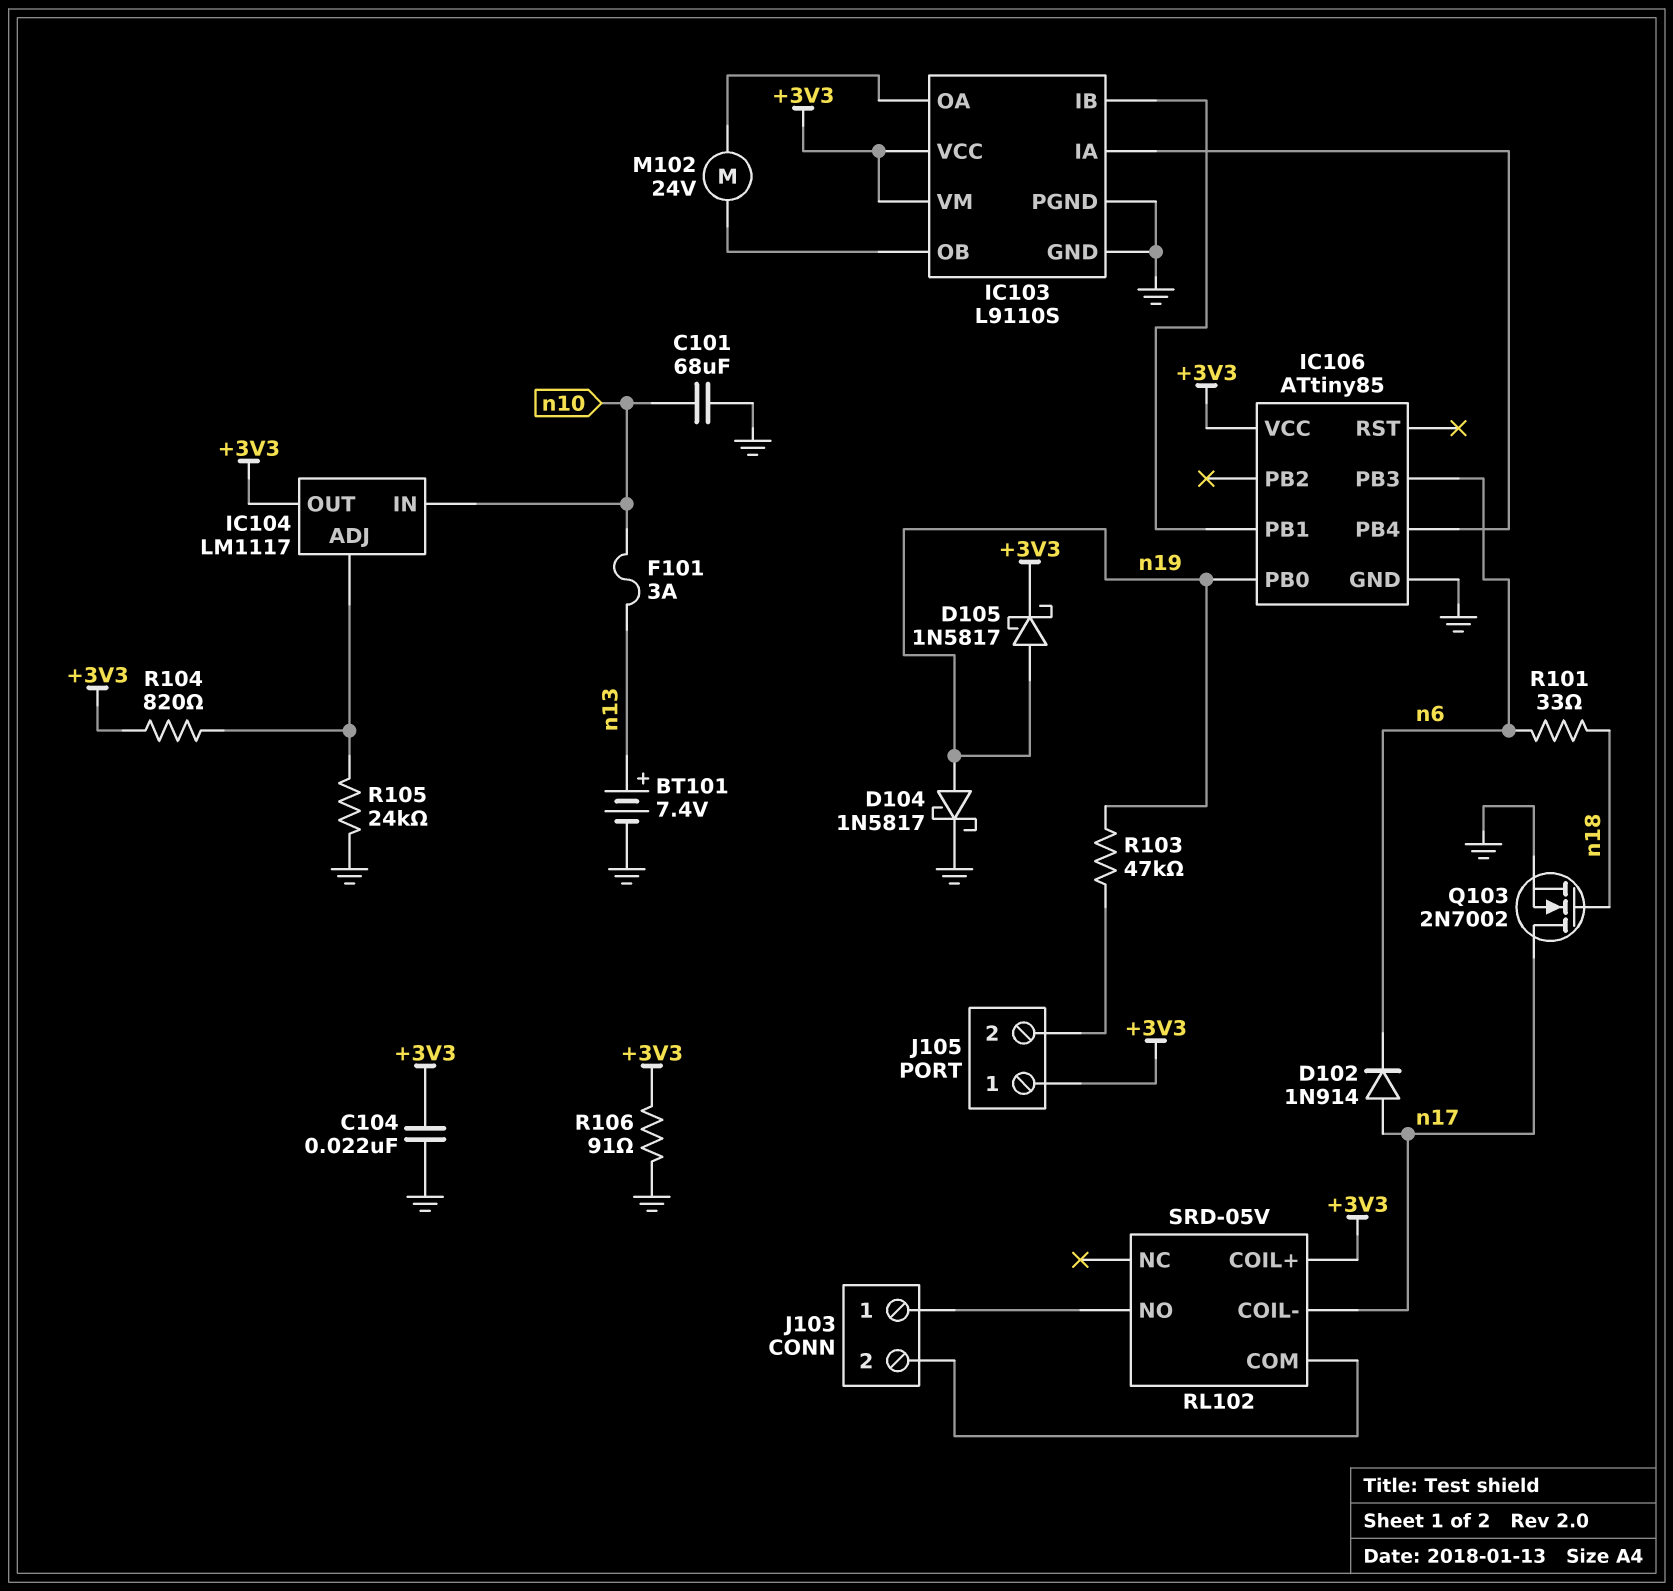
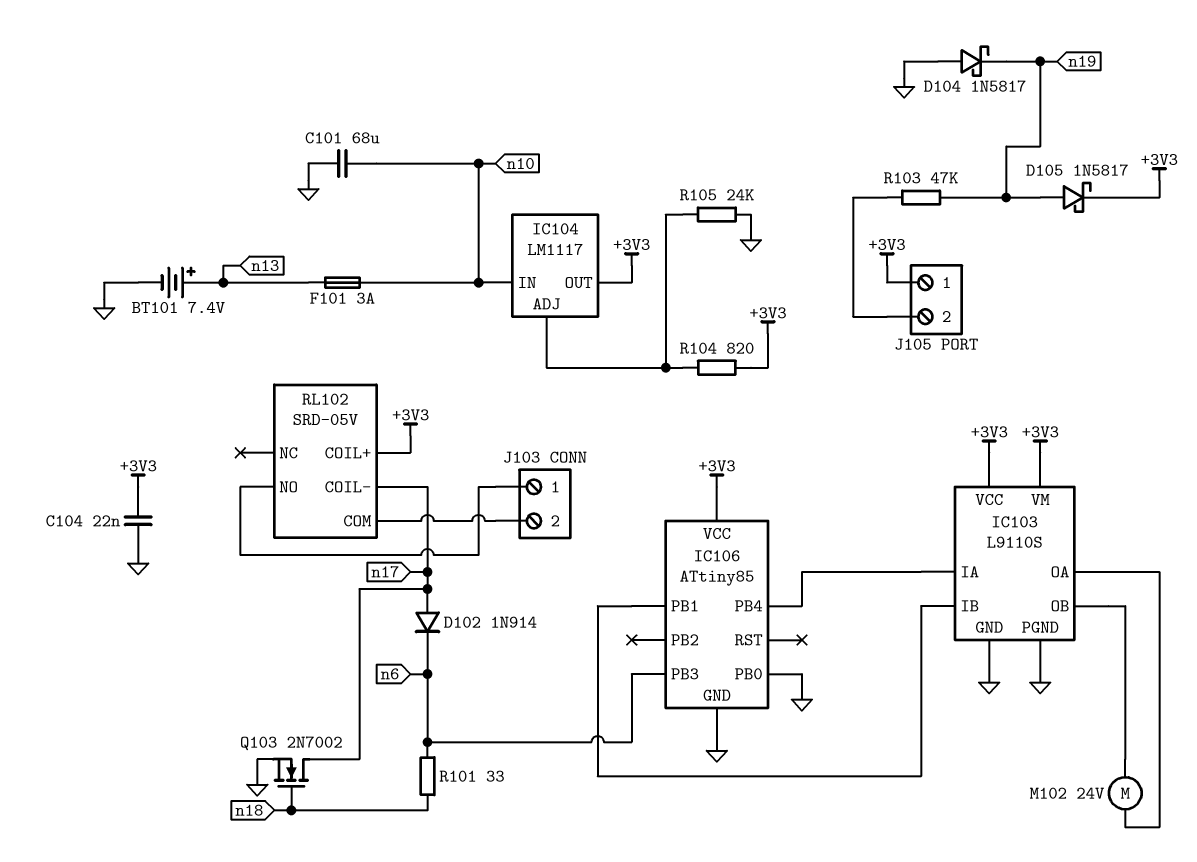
D104: schottky 1N5817 (A n19, K GND) -> schottky 1N5817 (A GND, K n19)
IC106 pin PB0: n19 -> GND
R106: 91 (+3V3, GND) -> none

